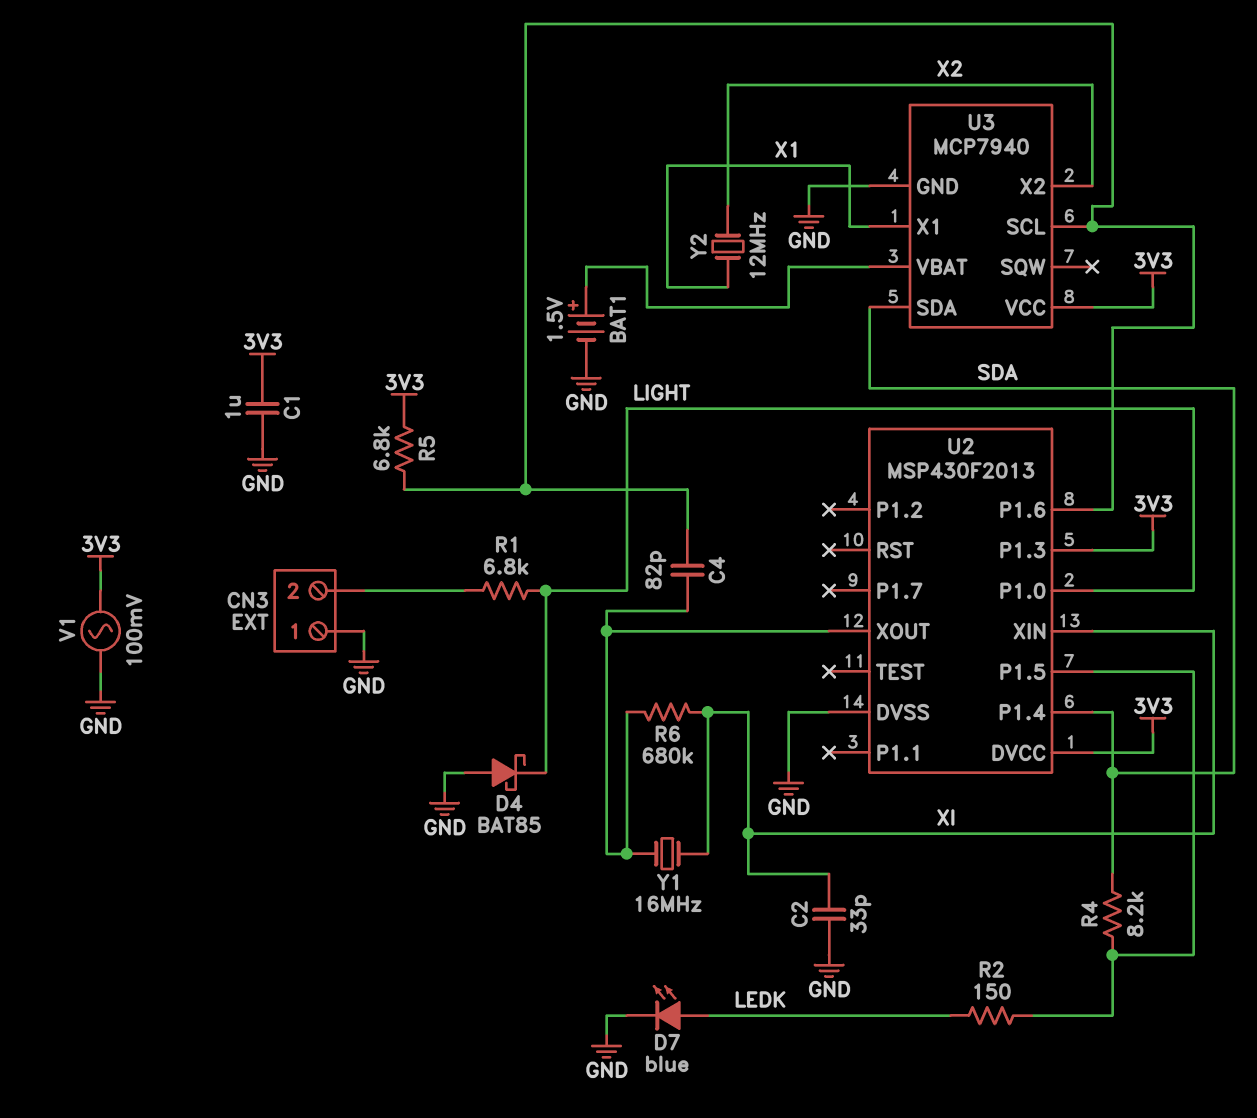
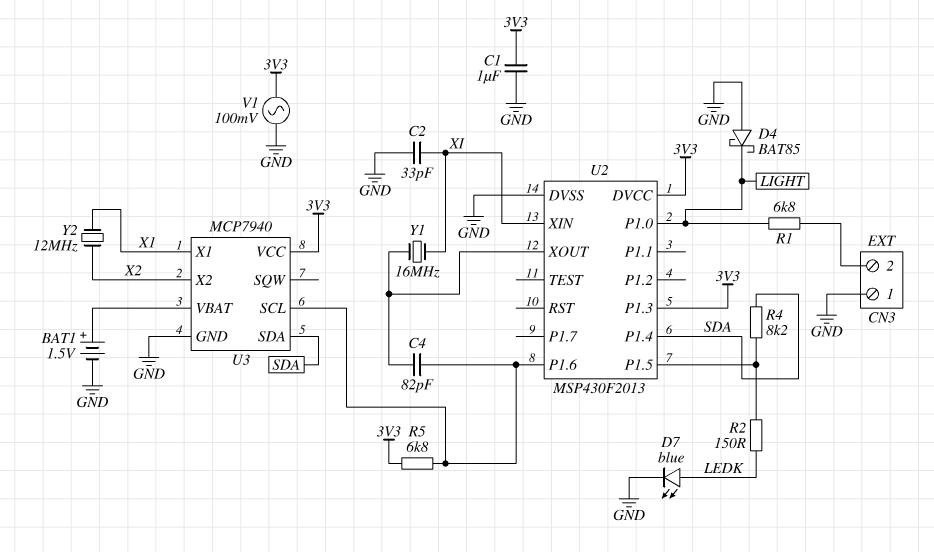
R6: 680k (U2/XOUT, XI) -> none

